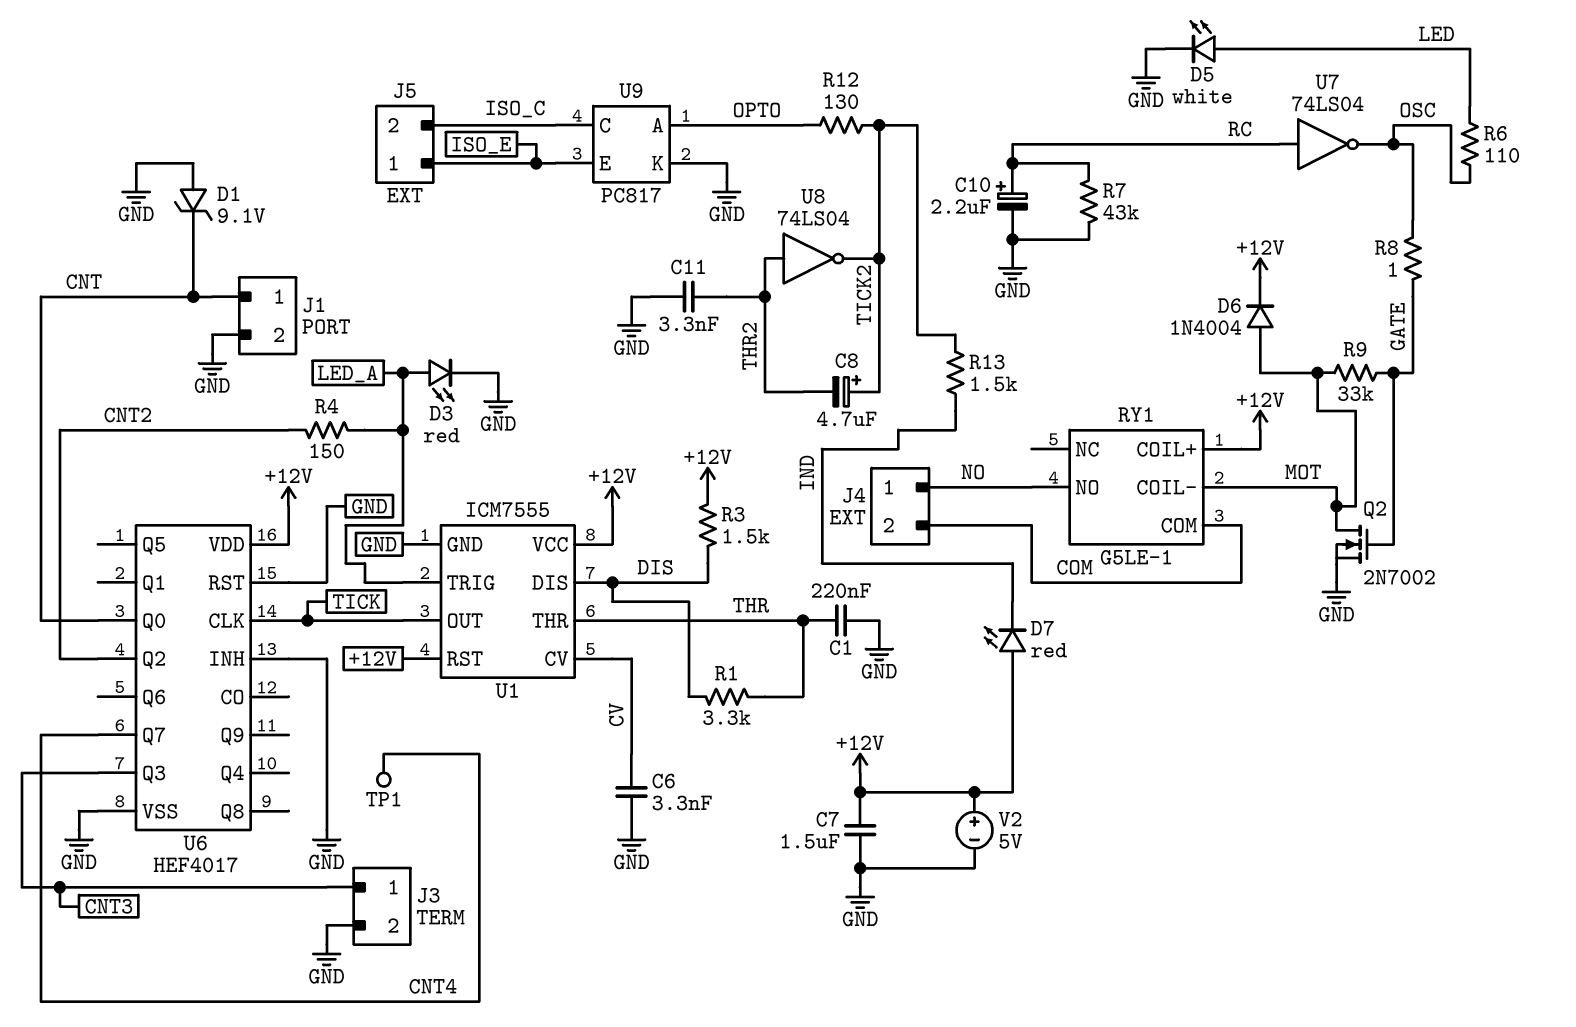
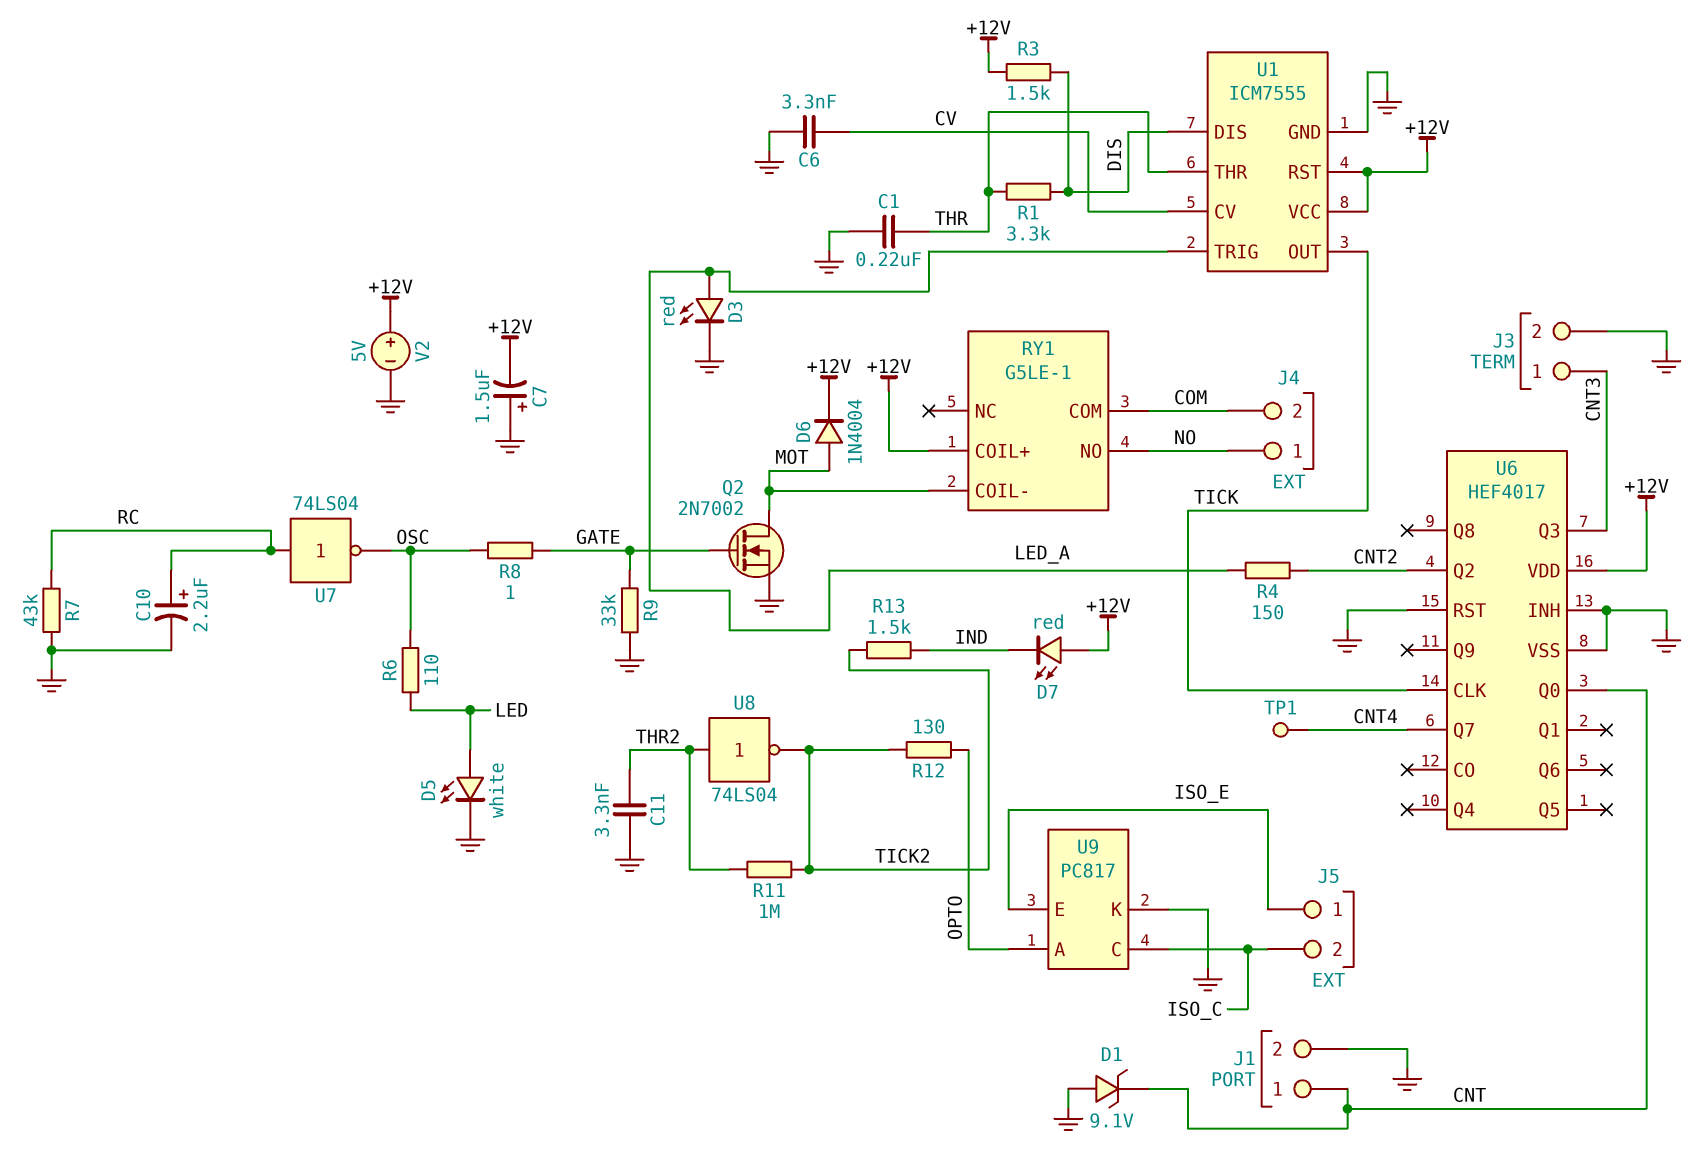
C7: 1.5uF (+12V, GND) -> 1.5uF (plus GND, minus +12V)
C8: 4.7uF (plus TICK2, minus THR2) -> none
R9: 33k (GATE, MOT) -> 33k (GATE, GND)
R11: none -> 1M (THR2, TICK2)

